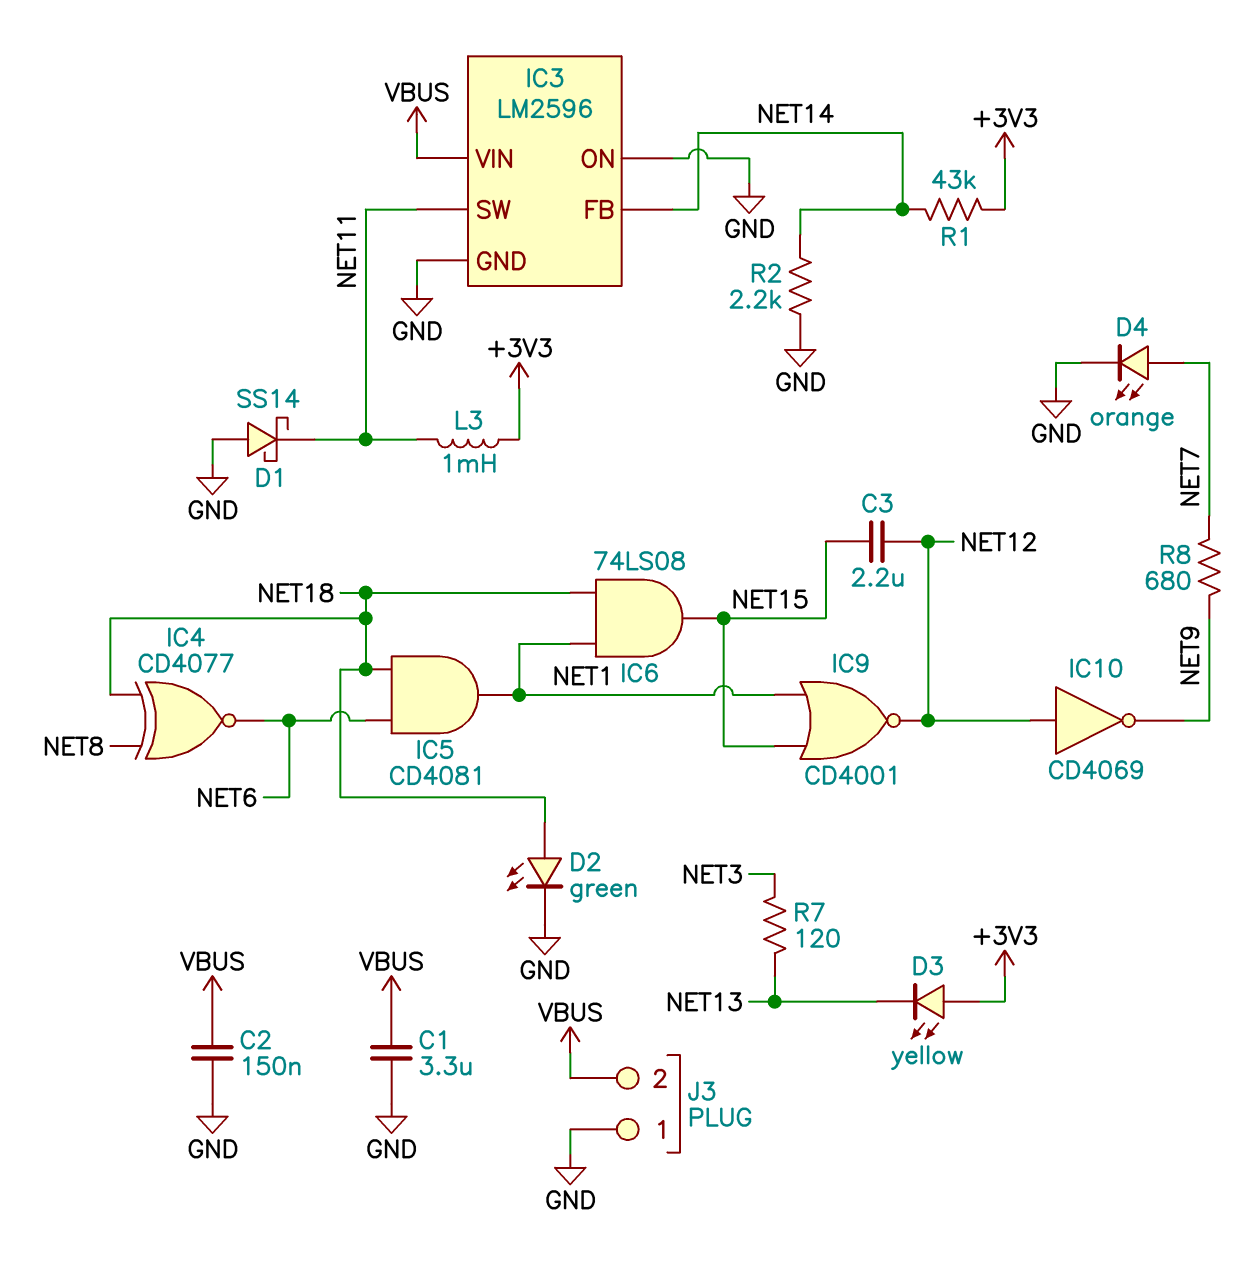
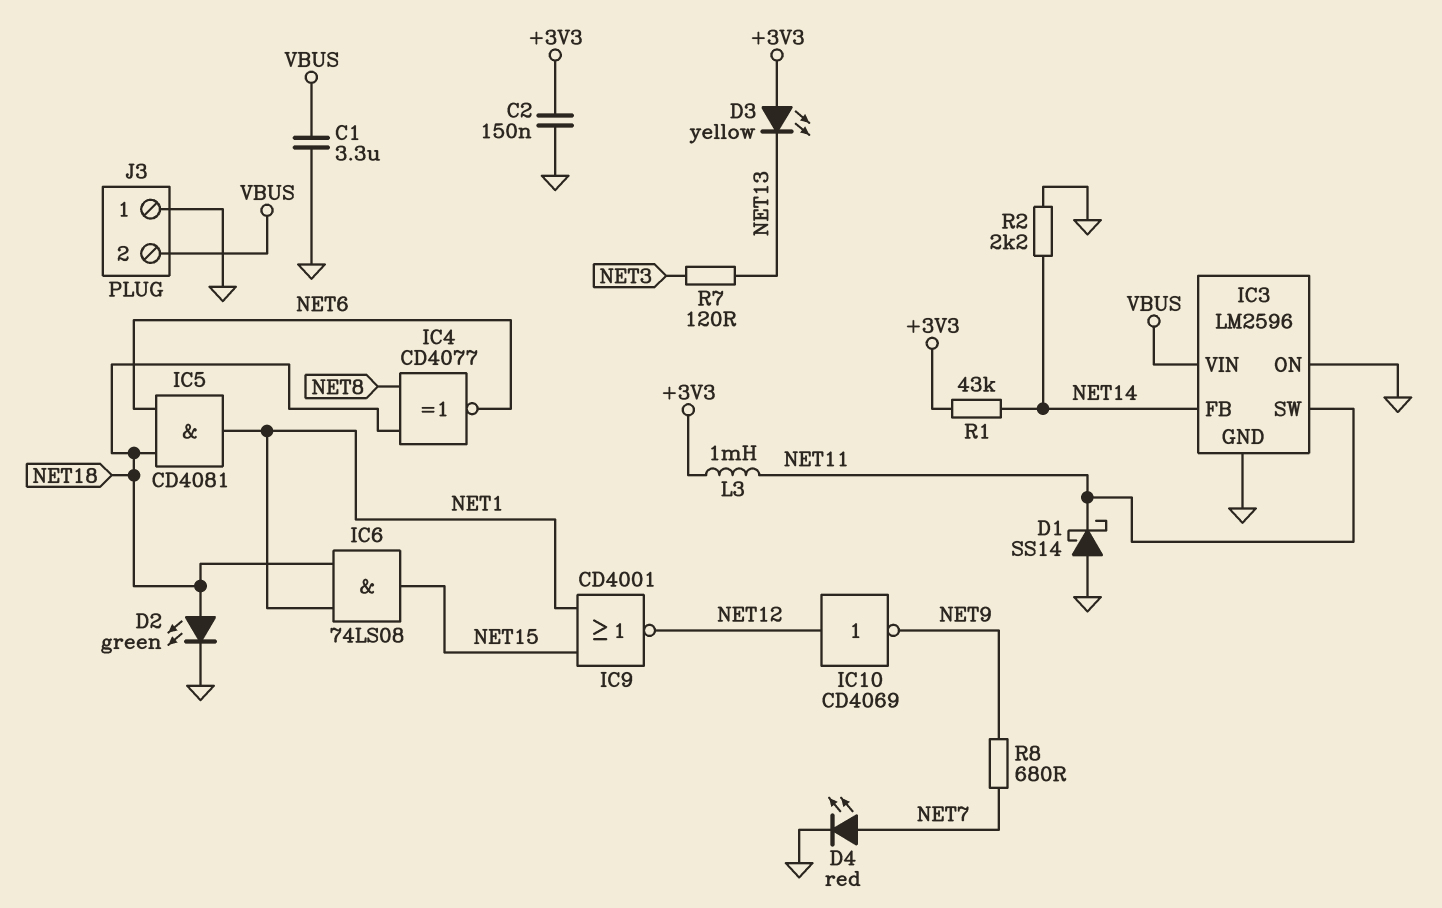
C2: 150nF (GND, VBUS) -> 150nF (+3V3, GND)
C3: 2.2uF (NET12, NET15) -> none
D4: LED orange (A NET7, K GND) -> LED red (A NET7, K GND)

